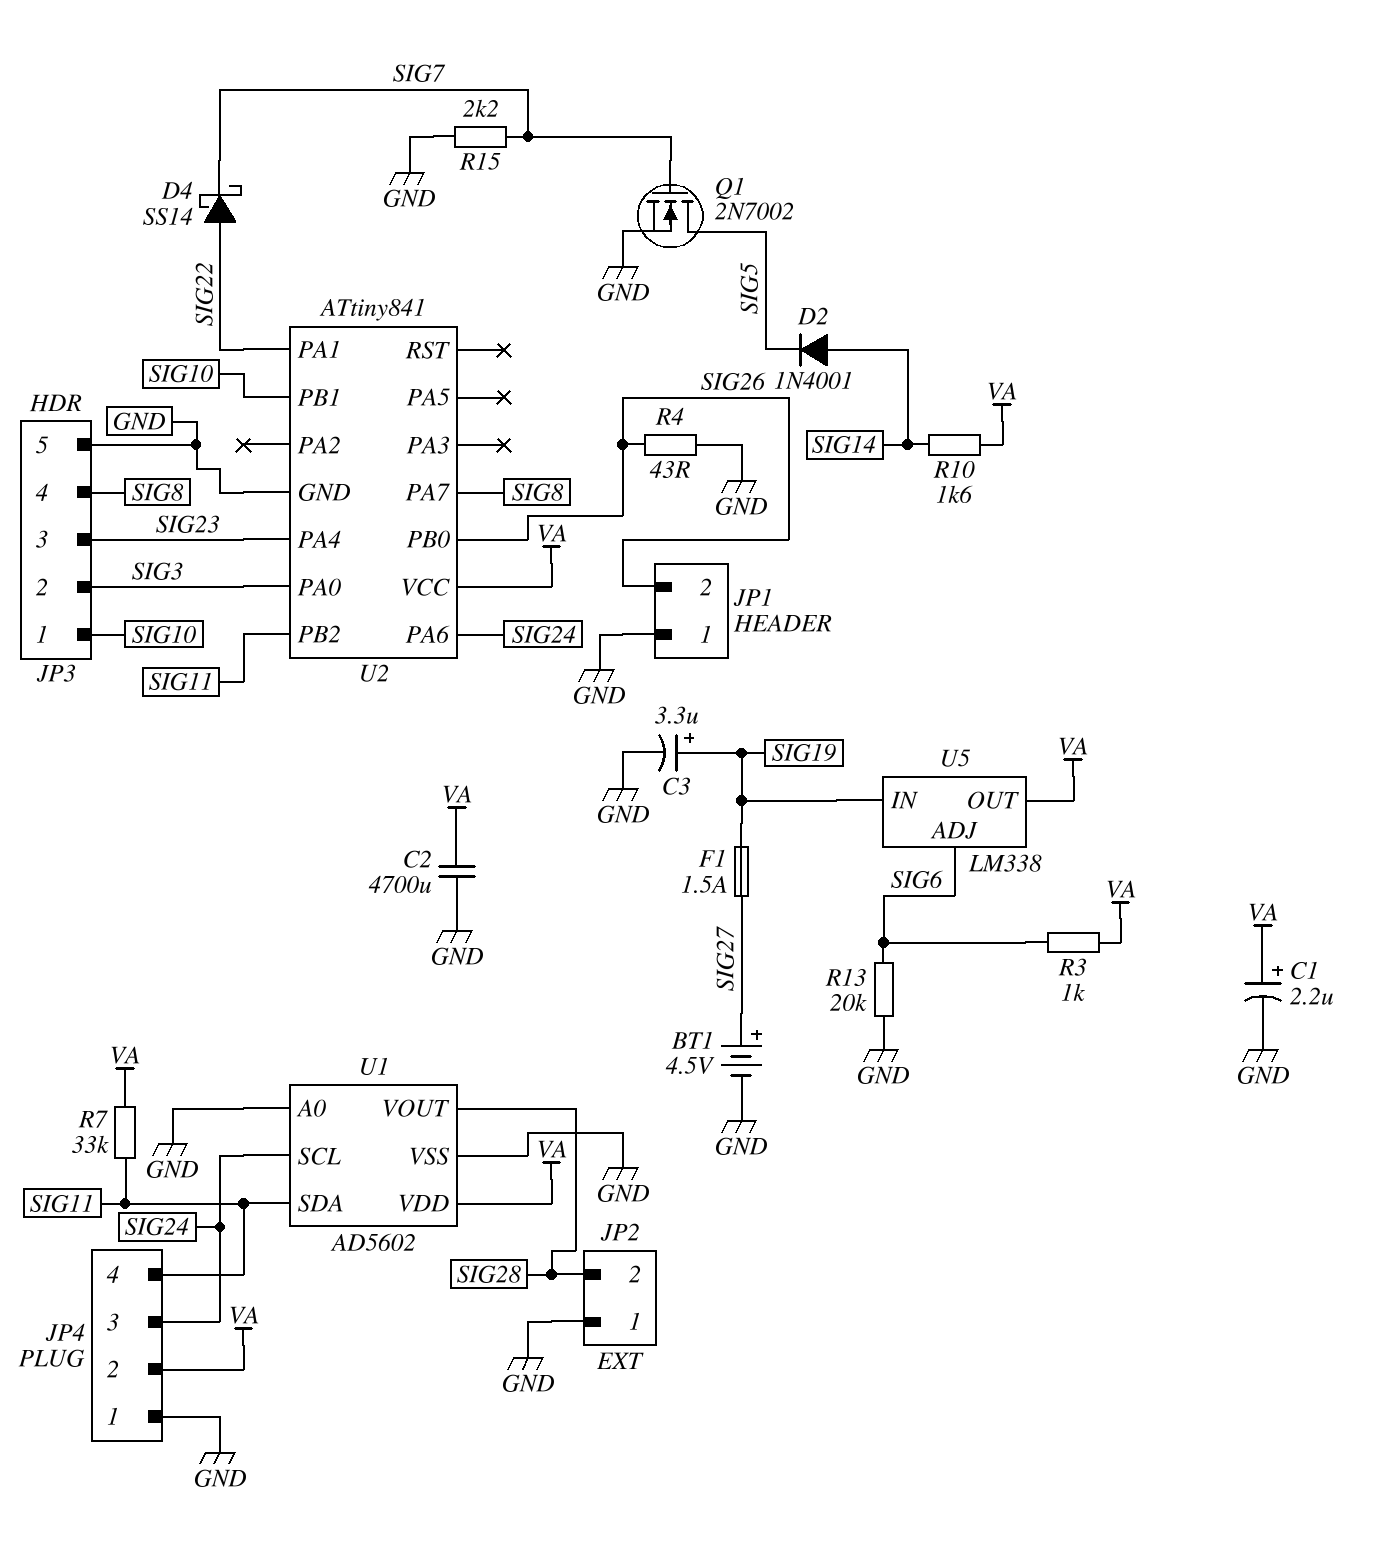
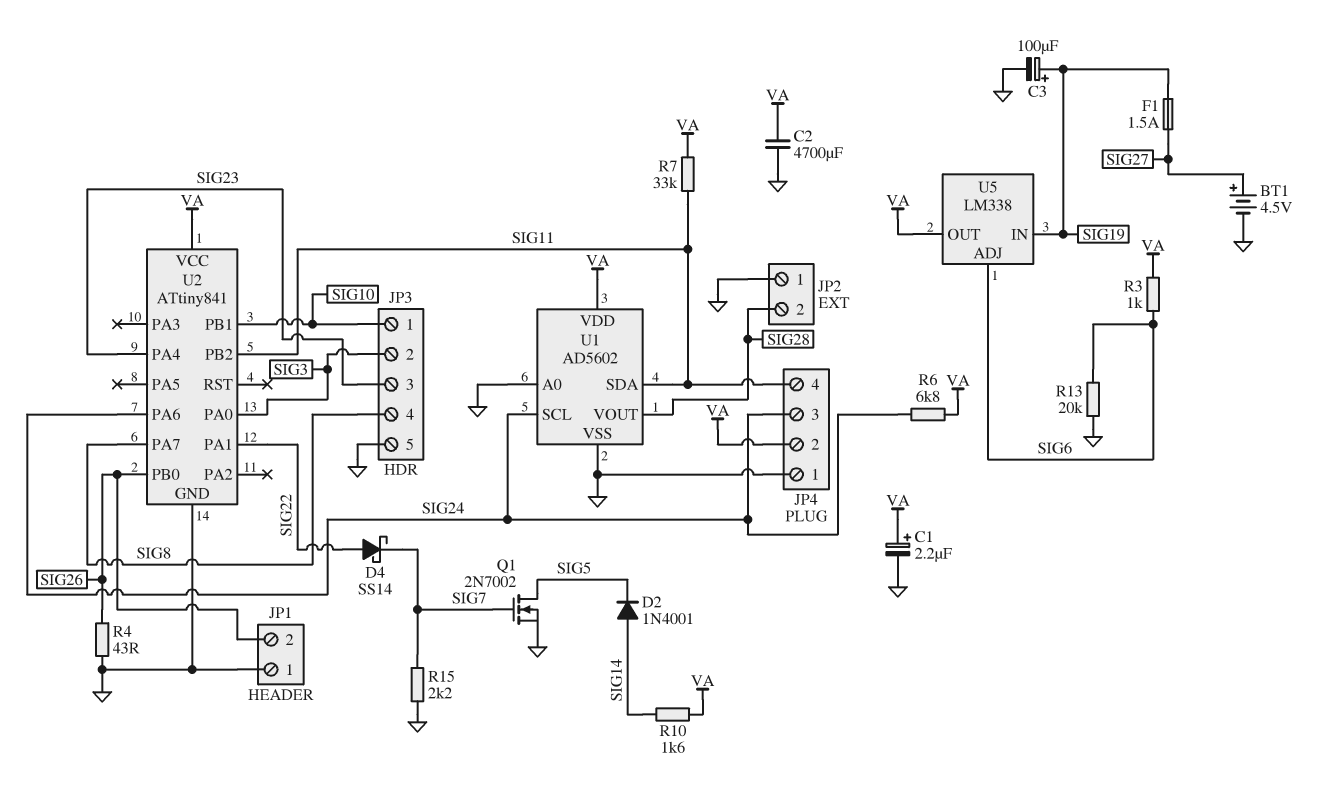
C3: 3.3uF (plus SIG19, minus GND) -> 100uF (plus SIG19, minus GND)
R6: none -> 6.8k (SIG24, VA)

